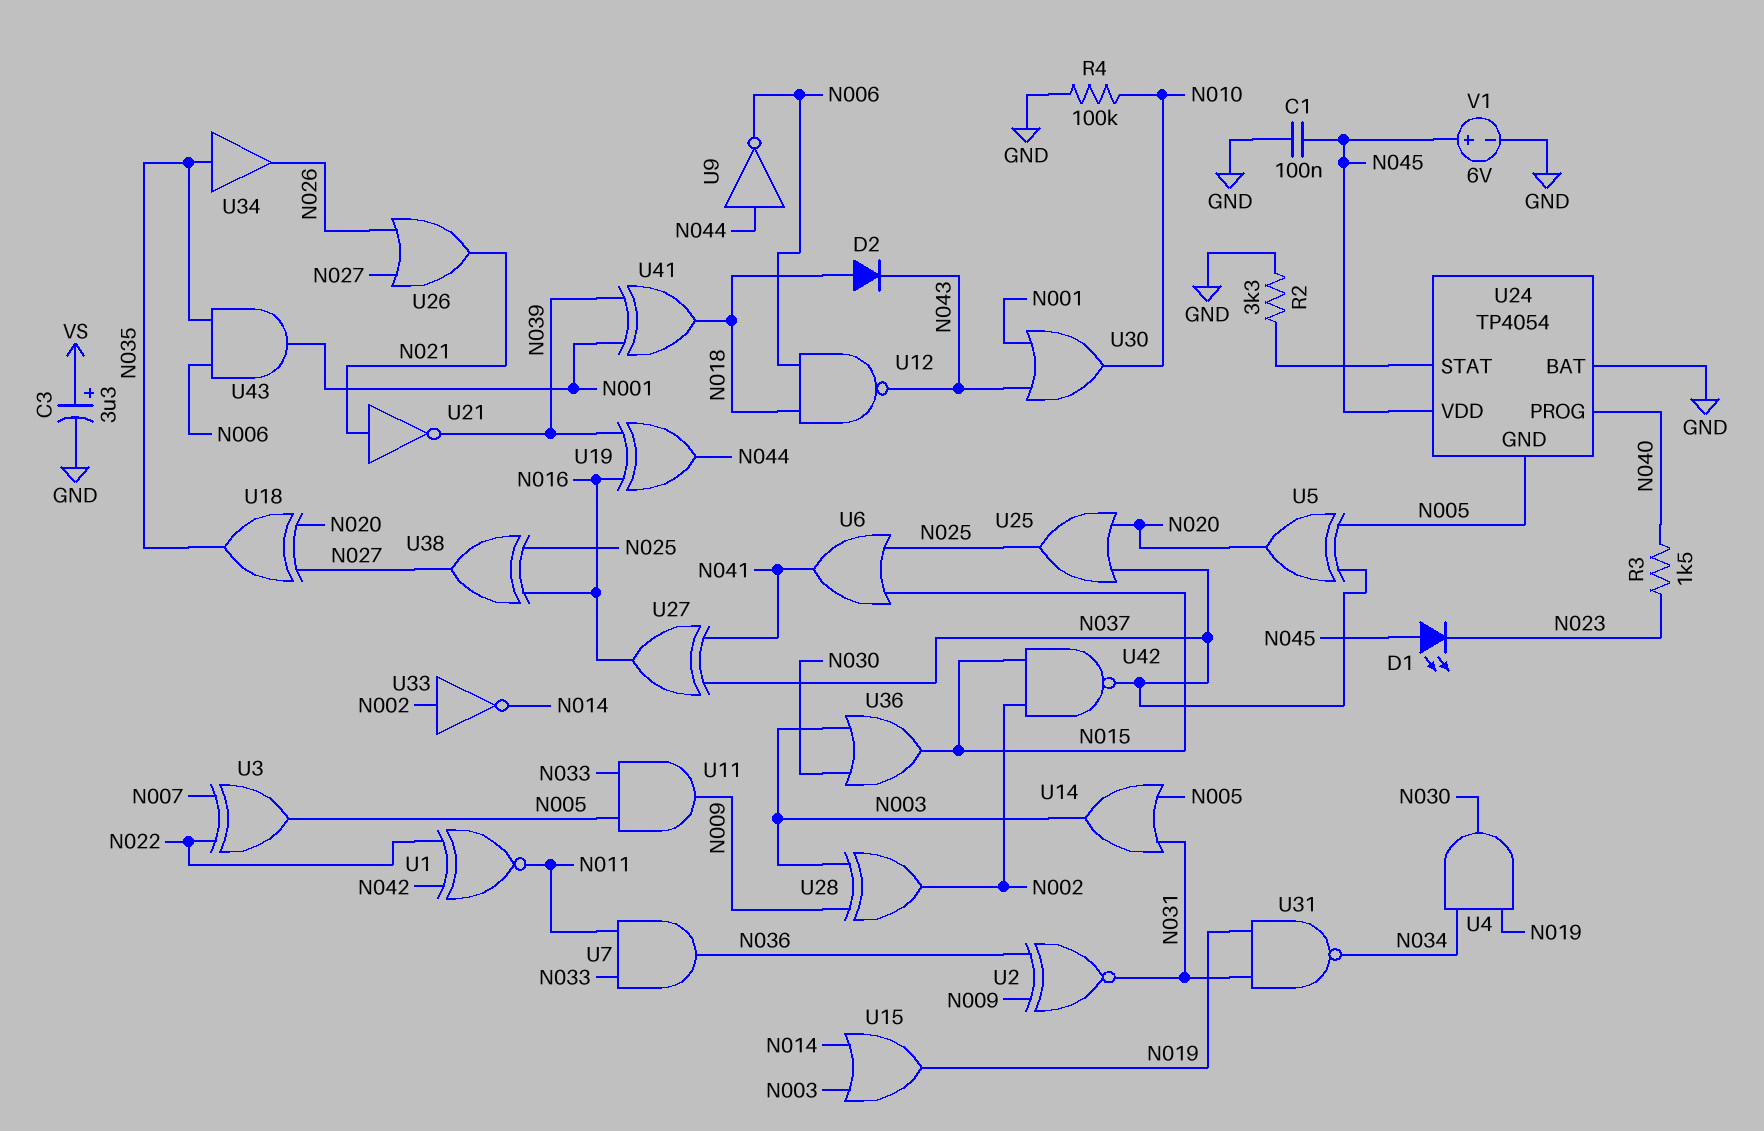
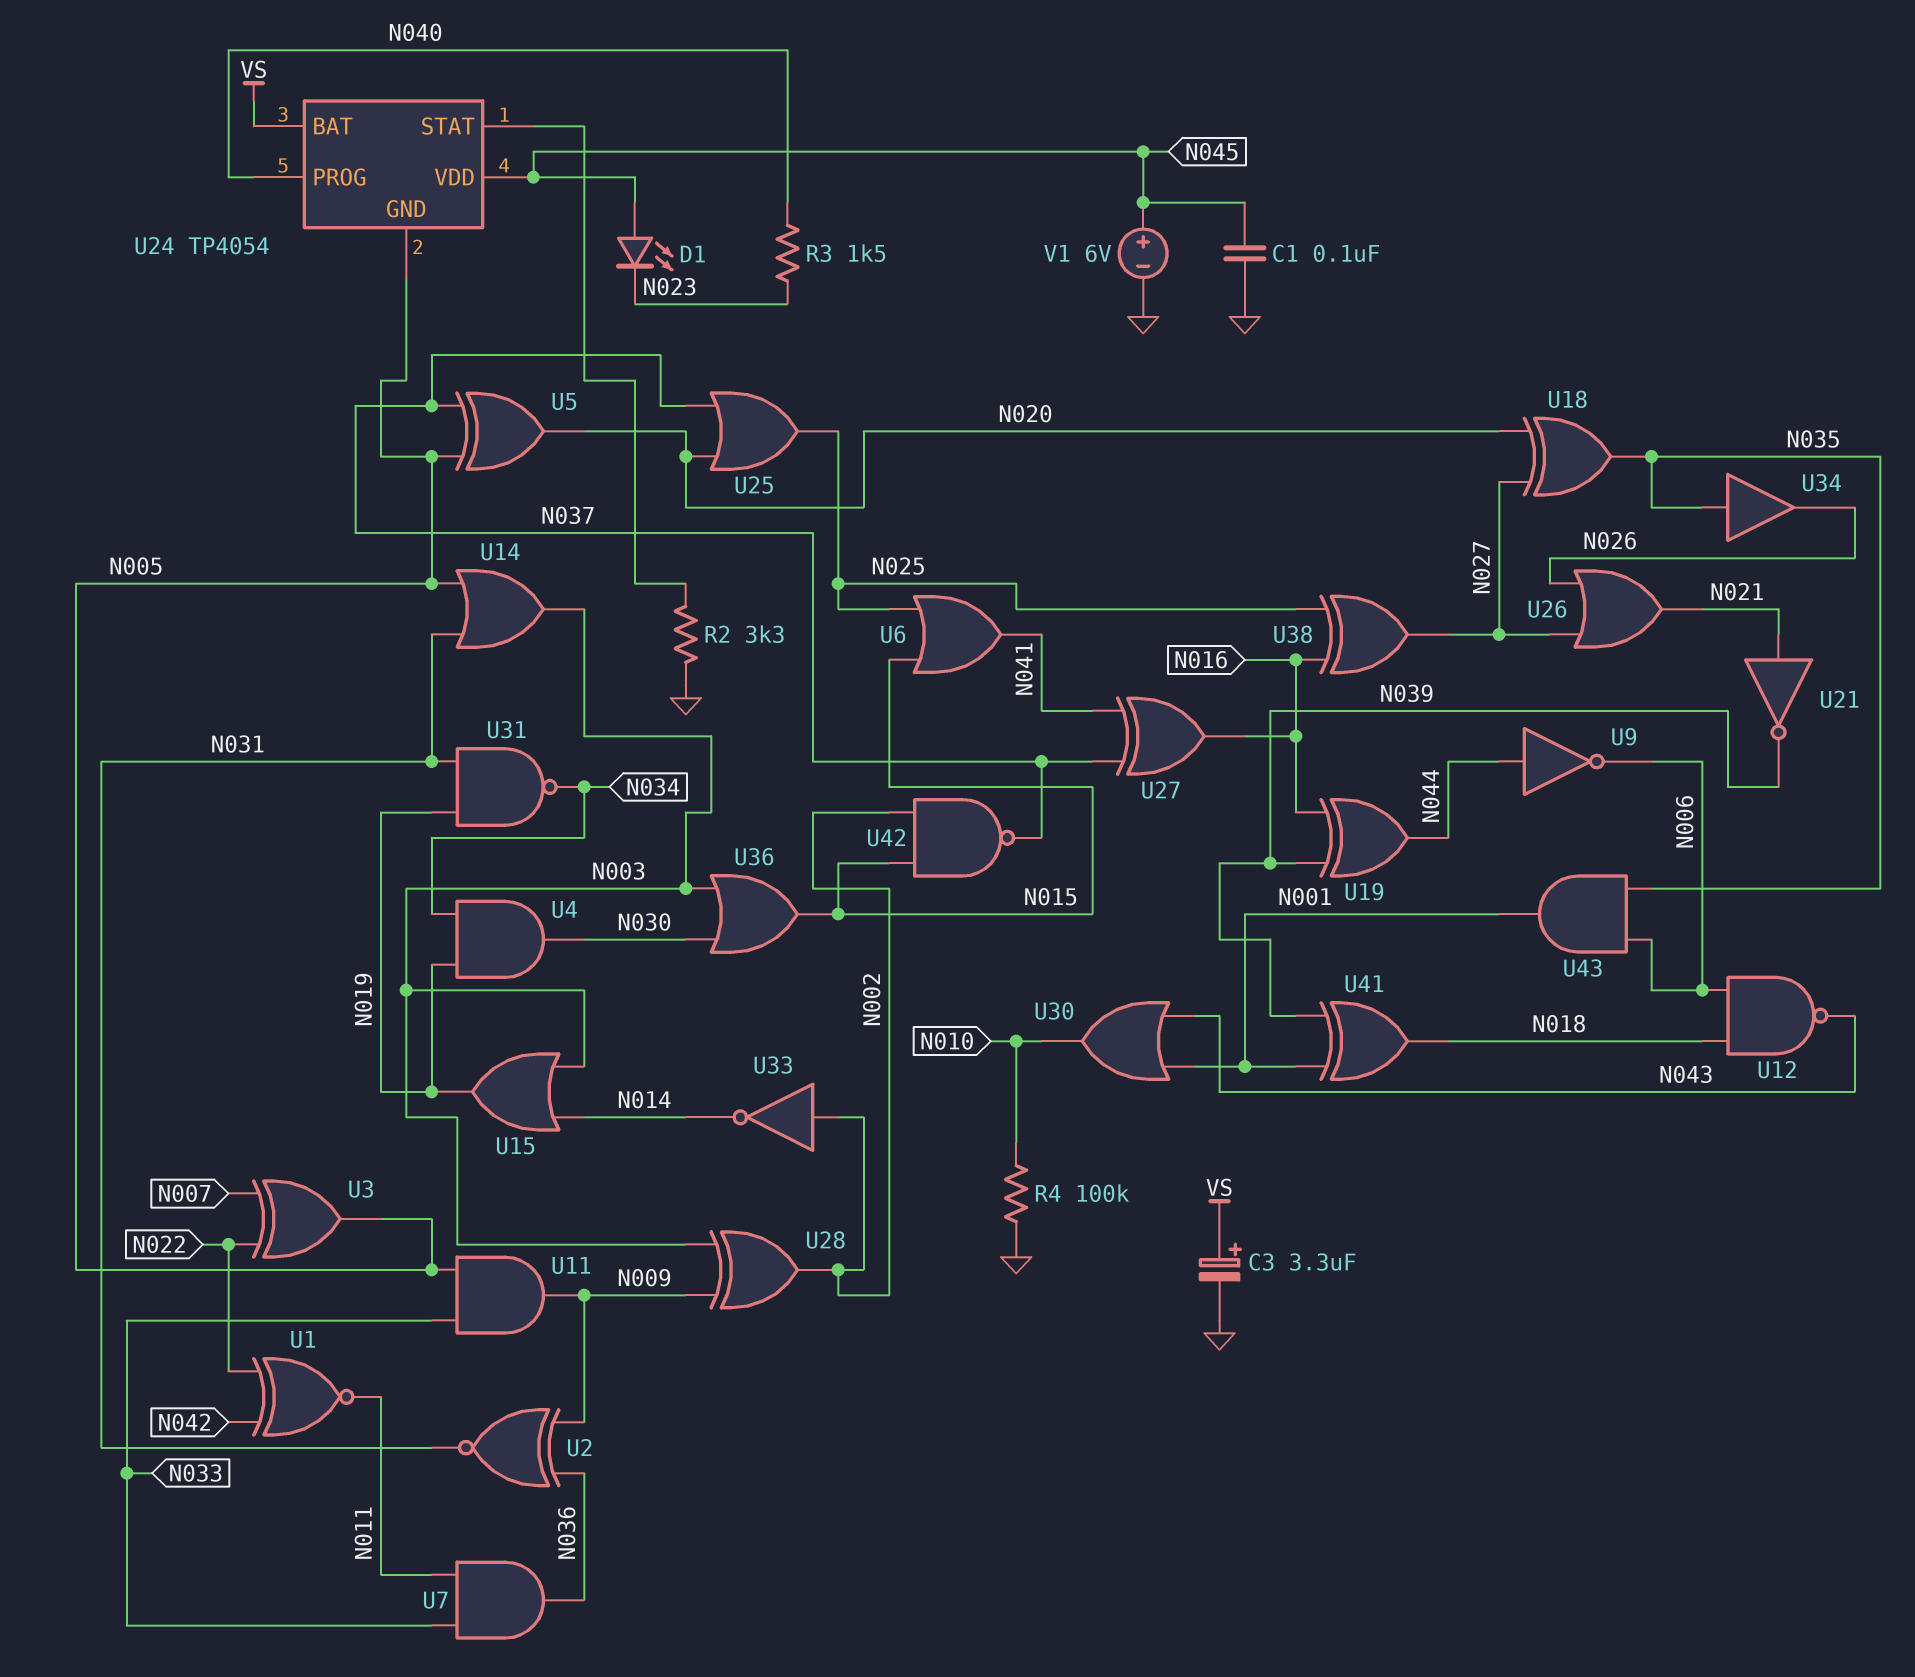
D2: diode (A N018, K N043) -> none
U24 pin BAT: GND -> VS

